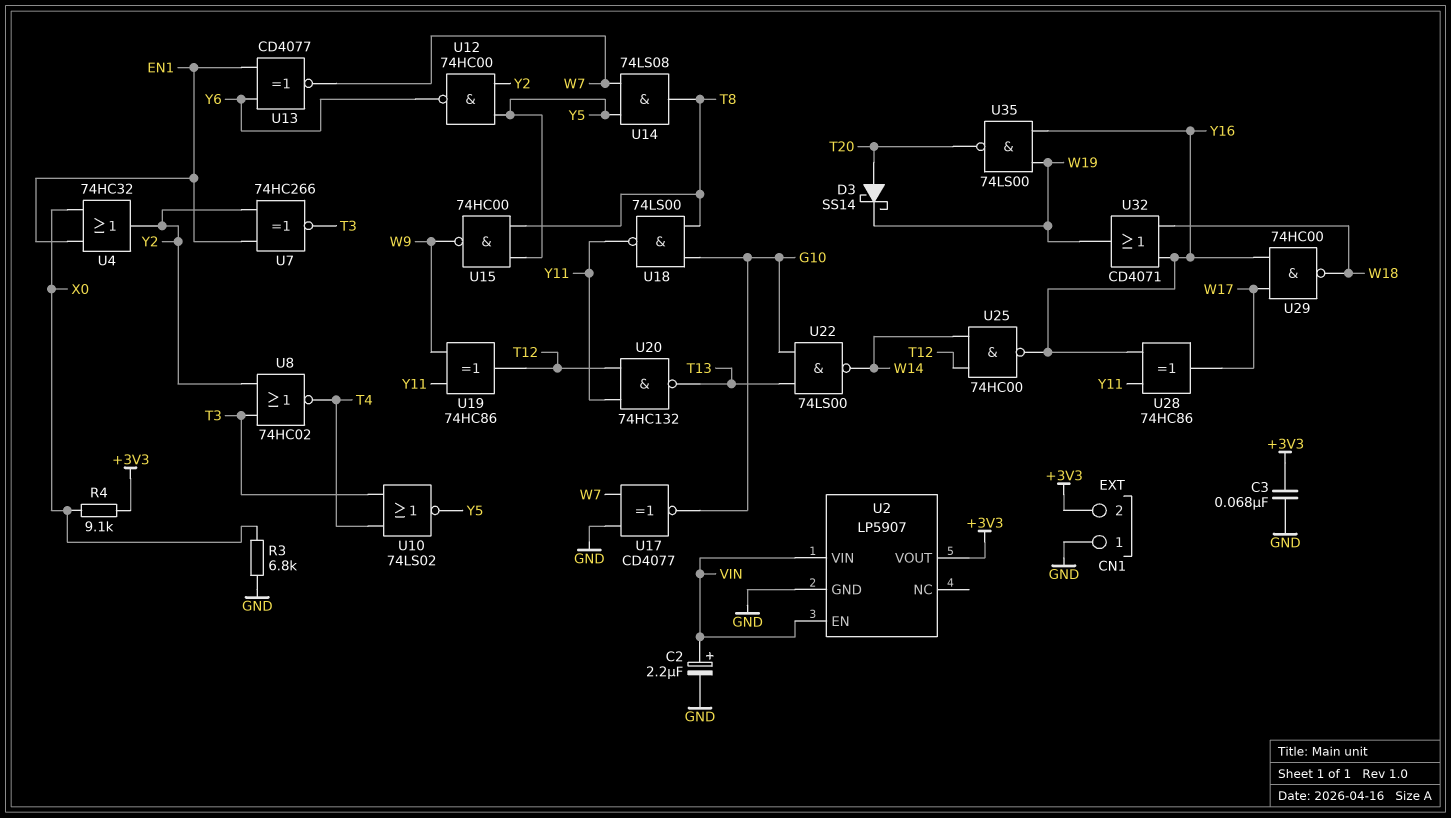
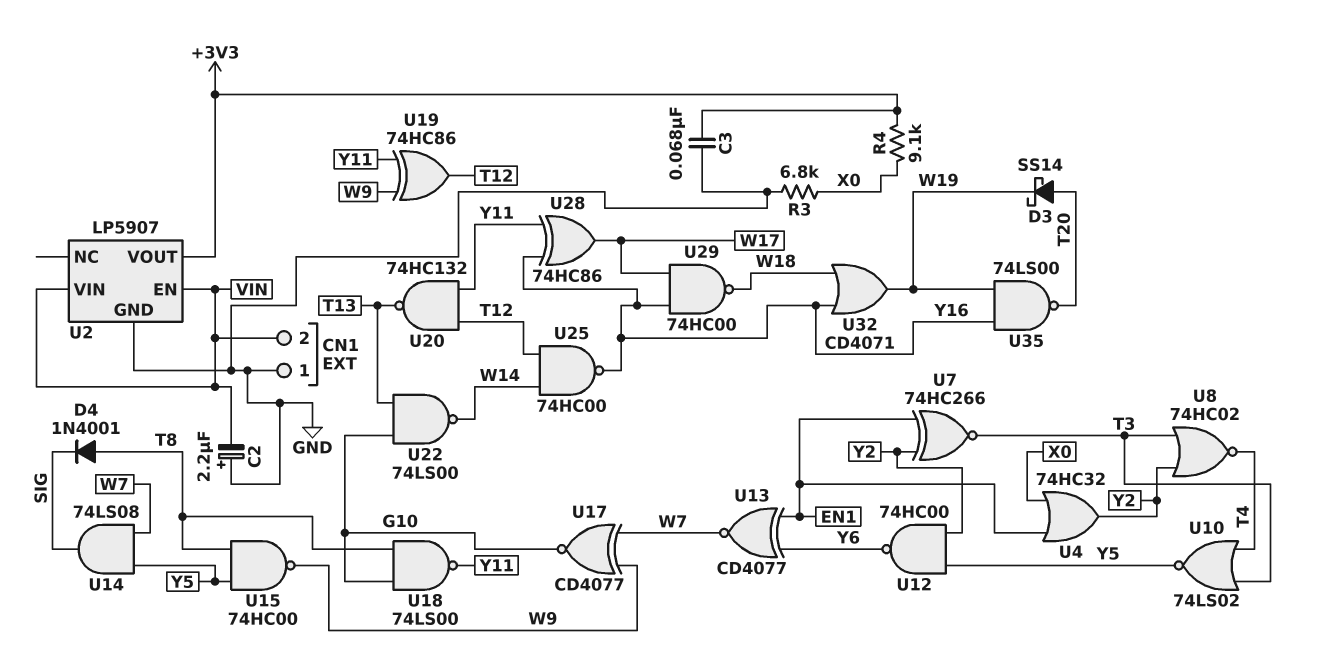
C2: 2.2uF (plus VIN, minus GND) -> 2.2uF (plus GND, minus VIN)
CN1 pin 2: +3V3 -> VIN
D4: none -> diode 1N4001 (A T8, K SIG)
U14: AND 74LS08 (in W7, in Y5, out T8) -> AND 74LS08 (in W7, in Y5, out SIG)
U17: XNOR CD4077 (in GND, in W7, out G10) -> XNOR CD4077 (in W7, in W9, out G10)

